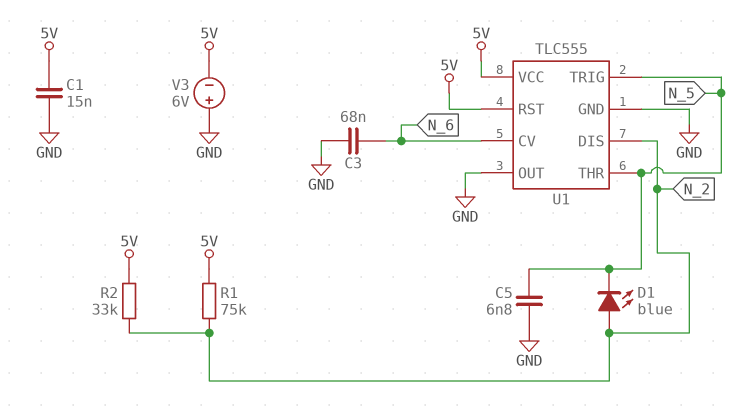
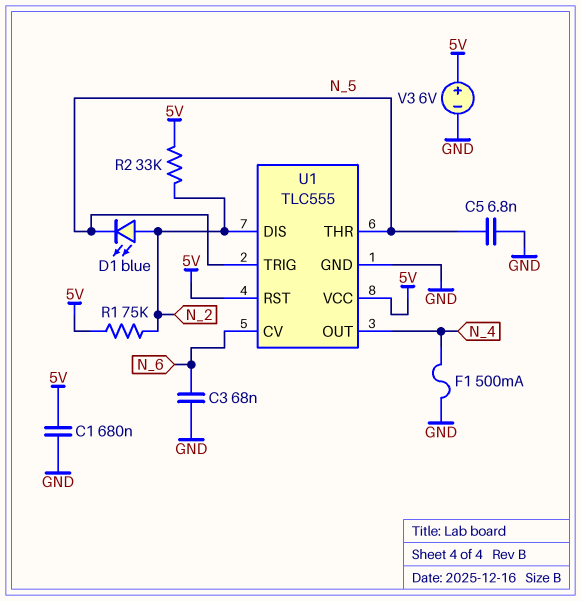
C1: 15nF (5V, GND) -> 680nF (5V, GND)
F1: none -> 500mA (GND, N_4)
U1 pin OUT: GND -> N_4
V3: 6V (plus GND, minus 5V) -> 6V (plus 5V, minus GND)

